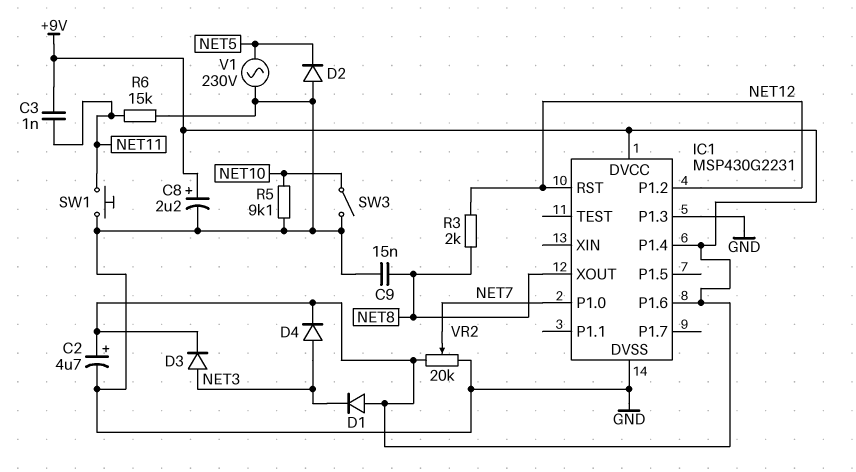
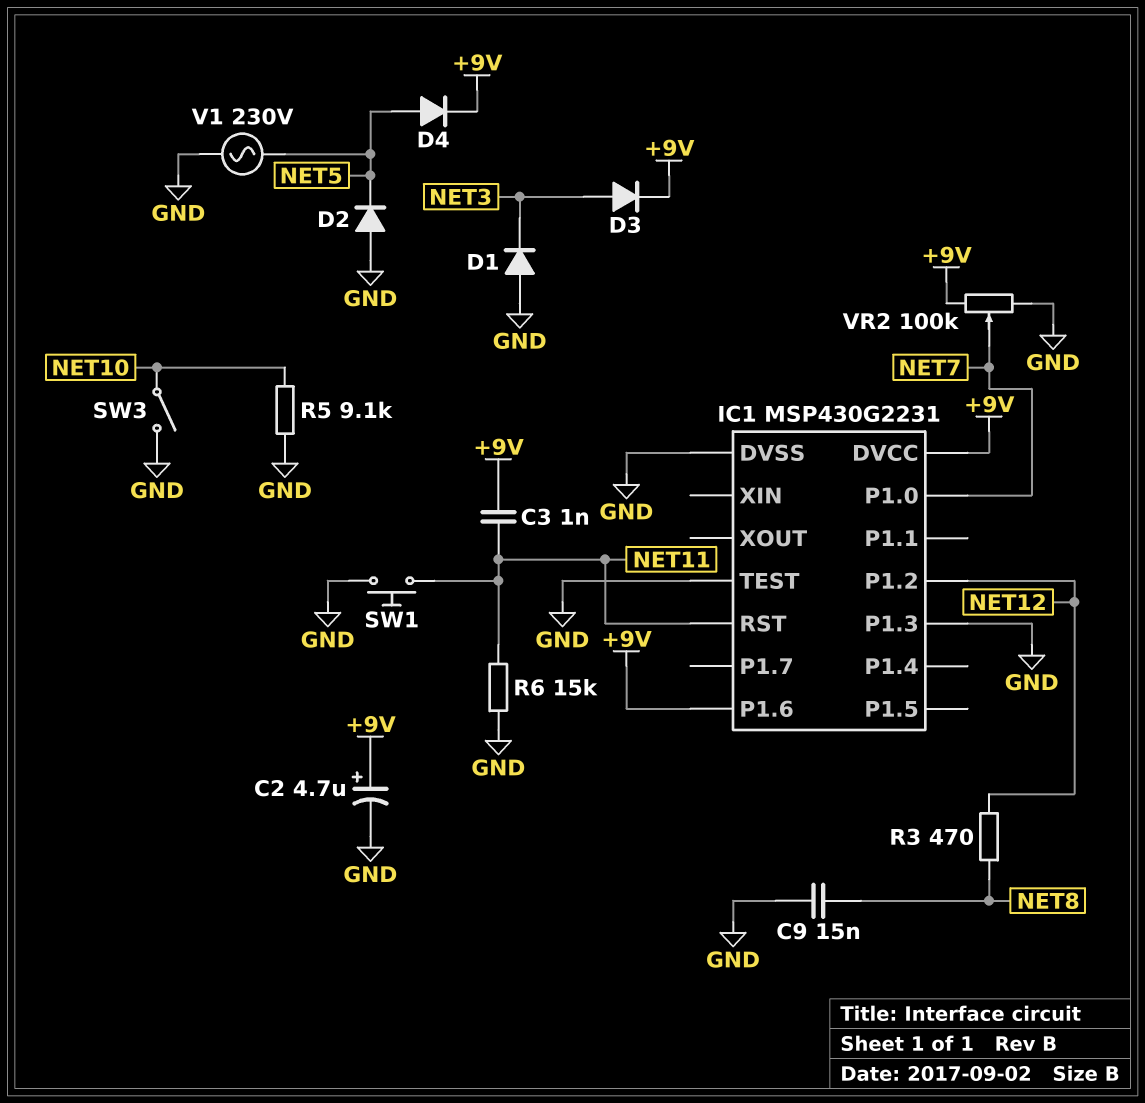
C8: 2.2uF (plus +9V, minus GND) -> none
D1: diode (A +9V, K NET3) -> diode (A GND, K NET3)
D4: diode (A NET3, K +9V) -> diode (A NET5, K +9V)
IC1 pin P1.4: +9V -> none
IC1 pin RST: NET12 -> NET11
IC1 pin TEST: none -> GND
IC1 pin XOUT: NET8 -> none
R3: 2k (NET8, NET12) -> 470 (NET8, NET12)
VR2: 20k (+9V, GND, wiper NET7) -> 100k (+9V, GND, wiper NET7)

